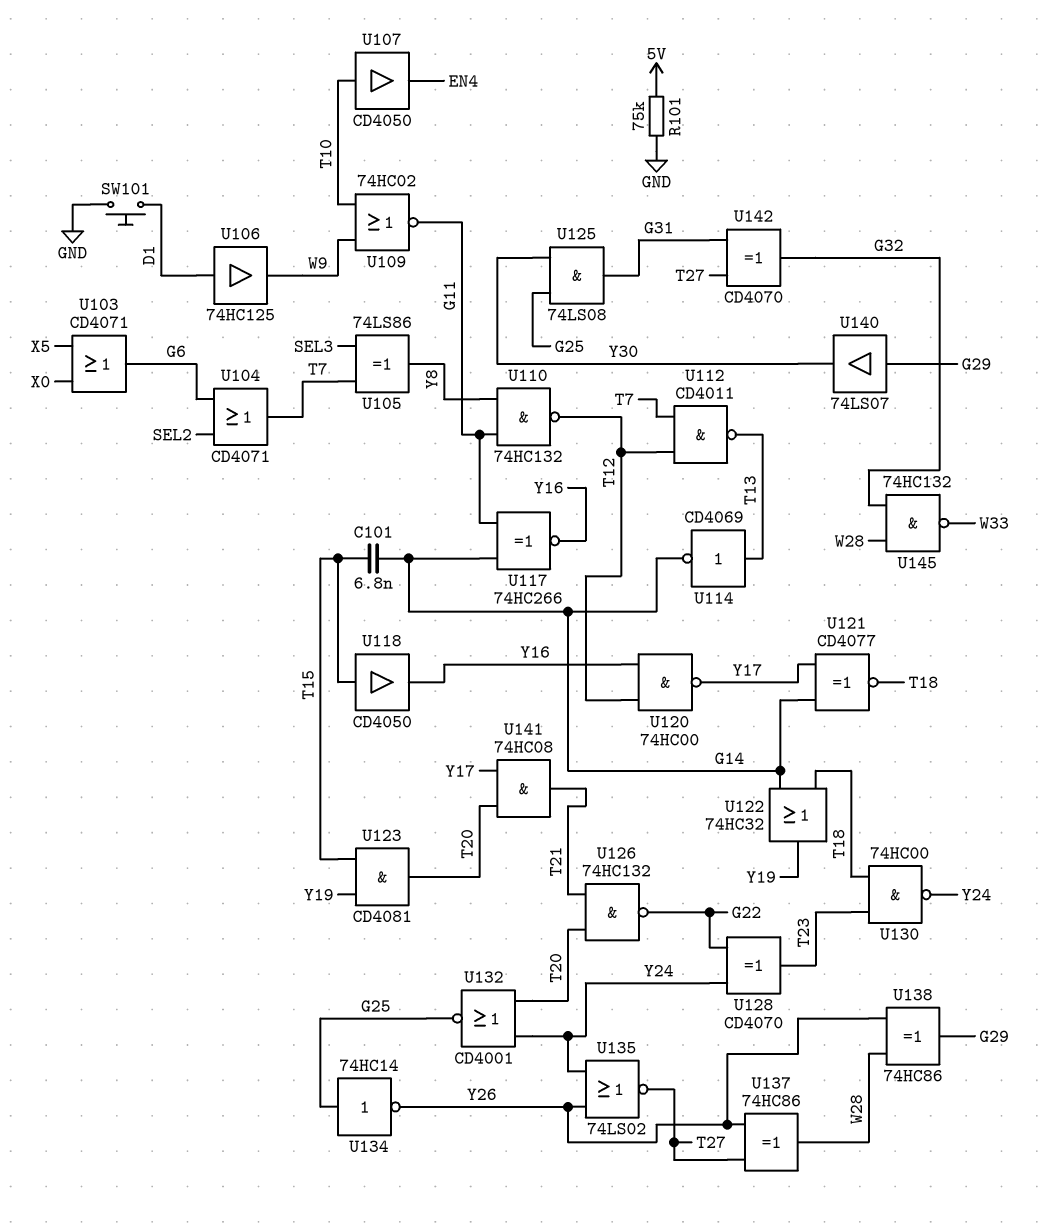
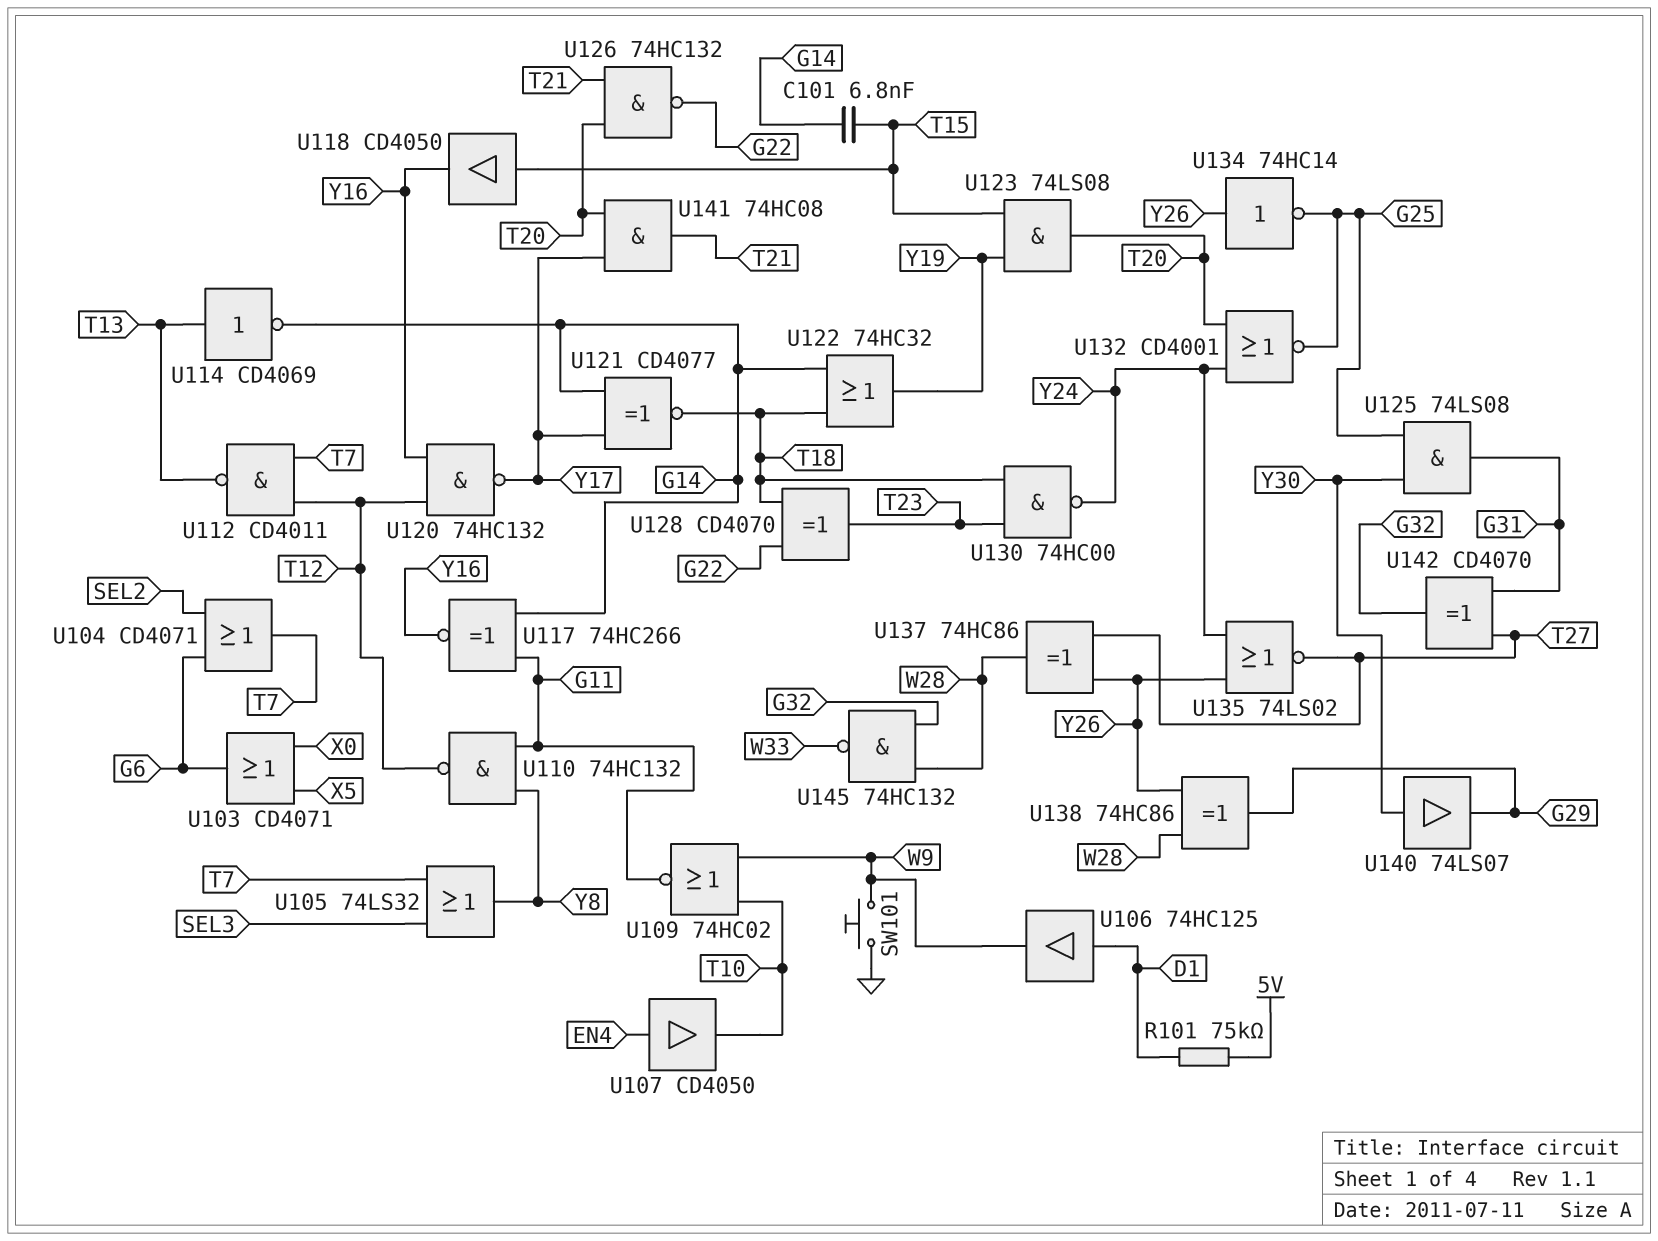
R101: 75k (5V, GND) -> 75k (5V, D1)
SW101: button (D1, GND) -> button (GND, W9)
U105: XOR 74LS86 (in SEL3, in T7, out Y8) -> OR 74LS32 (in SEL3, in T7, out Y8)
U107: buffer CD4050 (in T10, out EN4) -> buffer CD4050 (in EN4, out T10)
U120: NAND 74HC00 (in T12, in Y16, out Y17) -> NAND 74HC132 (in T12, in Y16, out Y17)
U123: AND CD4081 (in T15, in Y19, out T20) -> AND 74LS08 (in T15, in Y19, out T20)
U128: XOR CD4070 (in G22, in Y24, out T23) -> XOR CD4070 (in G22, in T18, out T23)
U134: NOT 74HC14 (in G25, out Y26) -> NOT 74HC14 (in Y26, out G25)
U140: buffer 74LS07 (in G29, out Y30) -> buffer 74LS07 (in Y30, out G29)

